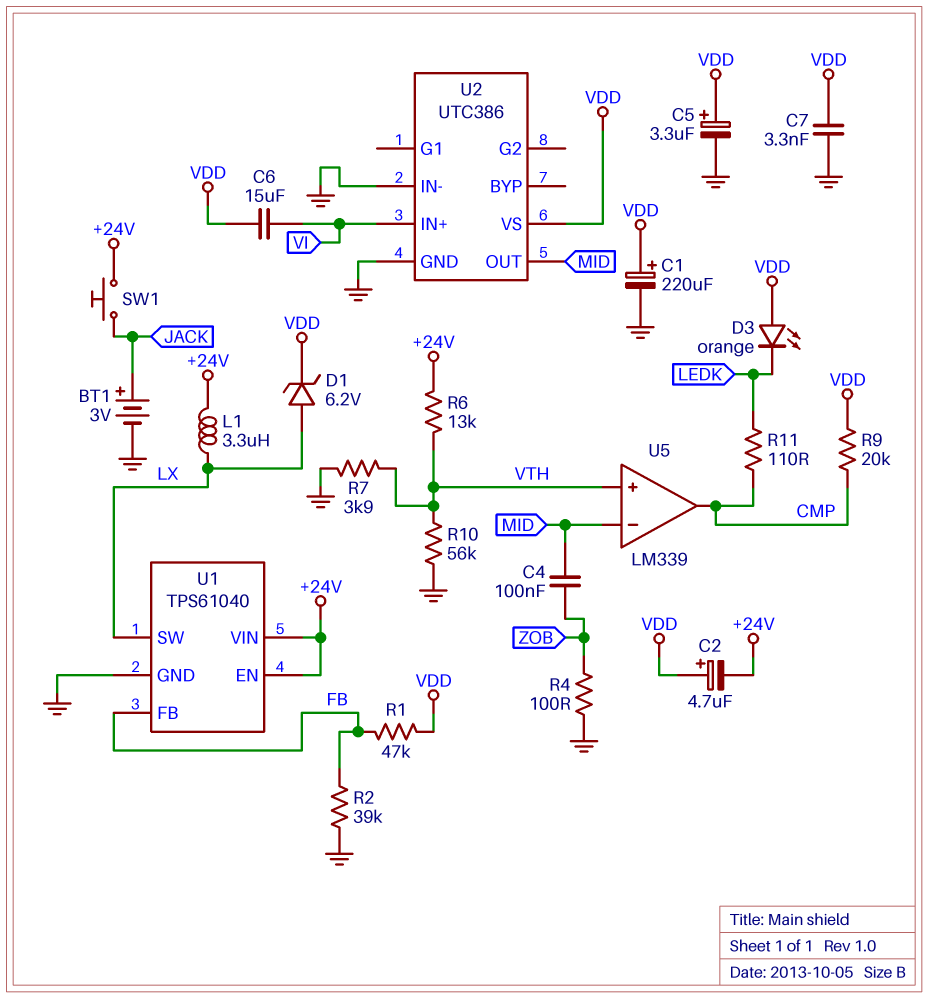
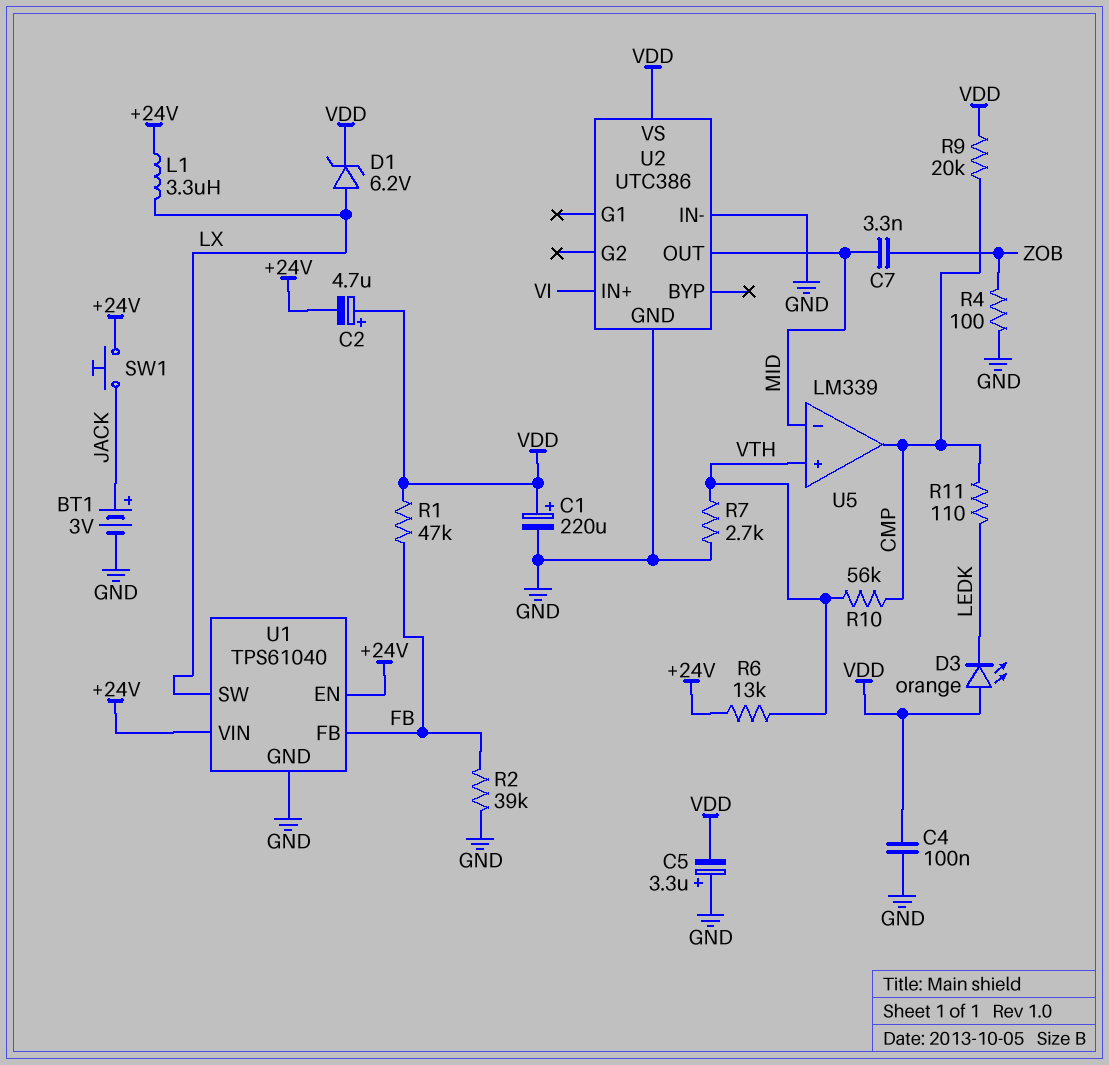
C4: 100nF (MID, ZOB) -> 100nF (GND, VDD)
C5: 3.3uF (plus VDD, minus GND) -> 3.3uF (plus GND, minus VDD)
C6: 15uF (VDD, VI) -> none
C7: 3.3nF (GND, VDD) -> 3.3nF (MID, ZOB)
R7: 3.9k (GND, VTH) -> 2.7k (GND, VTH)
R10: 56k (GND, VTH) -> 56k (CMP, VTH)

